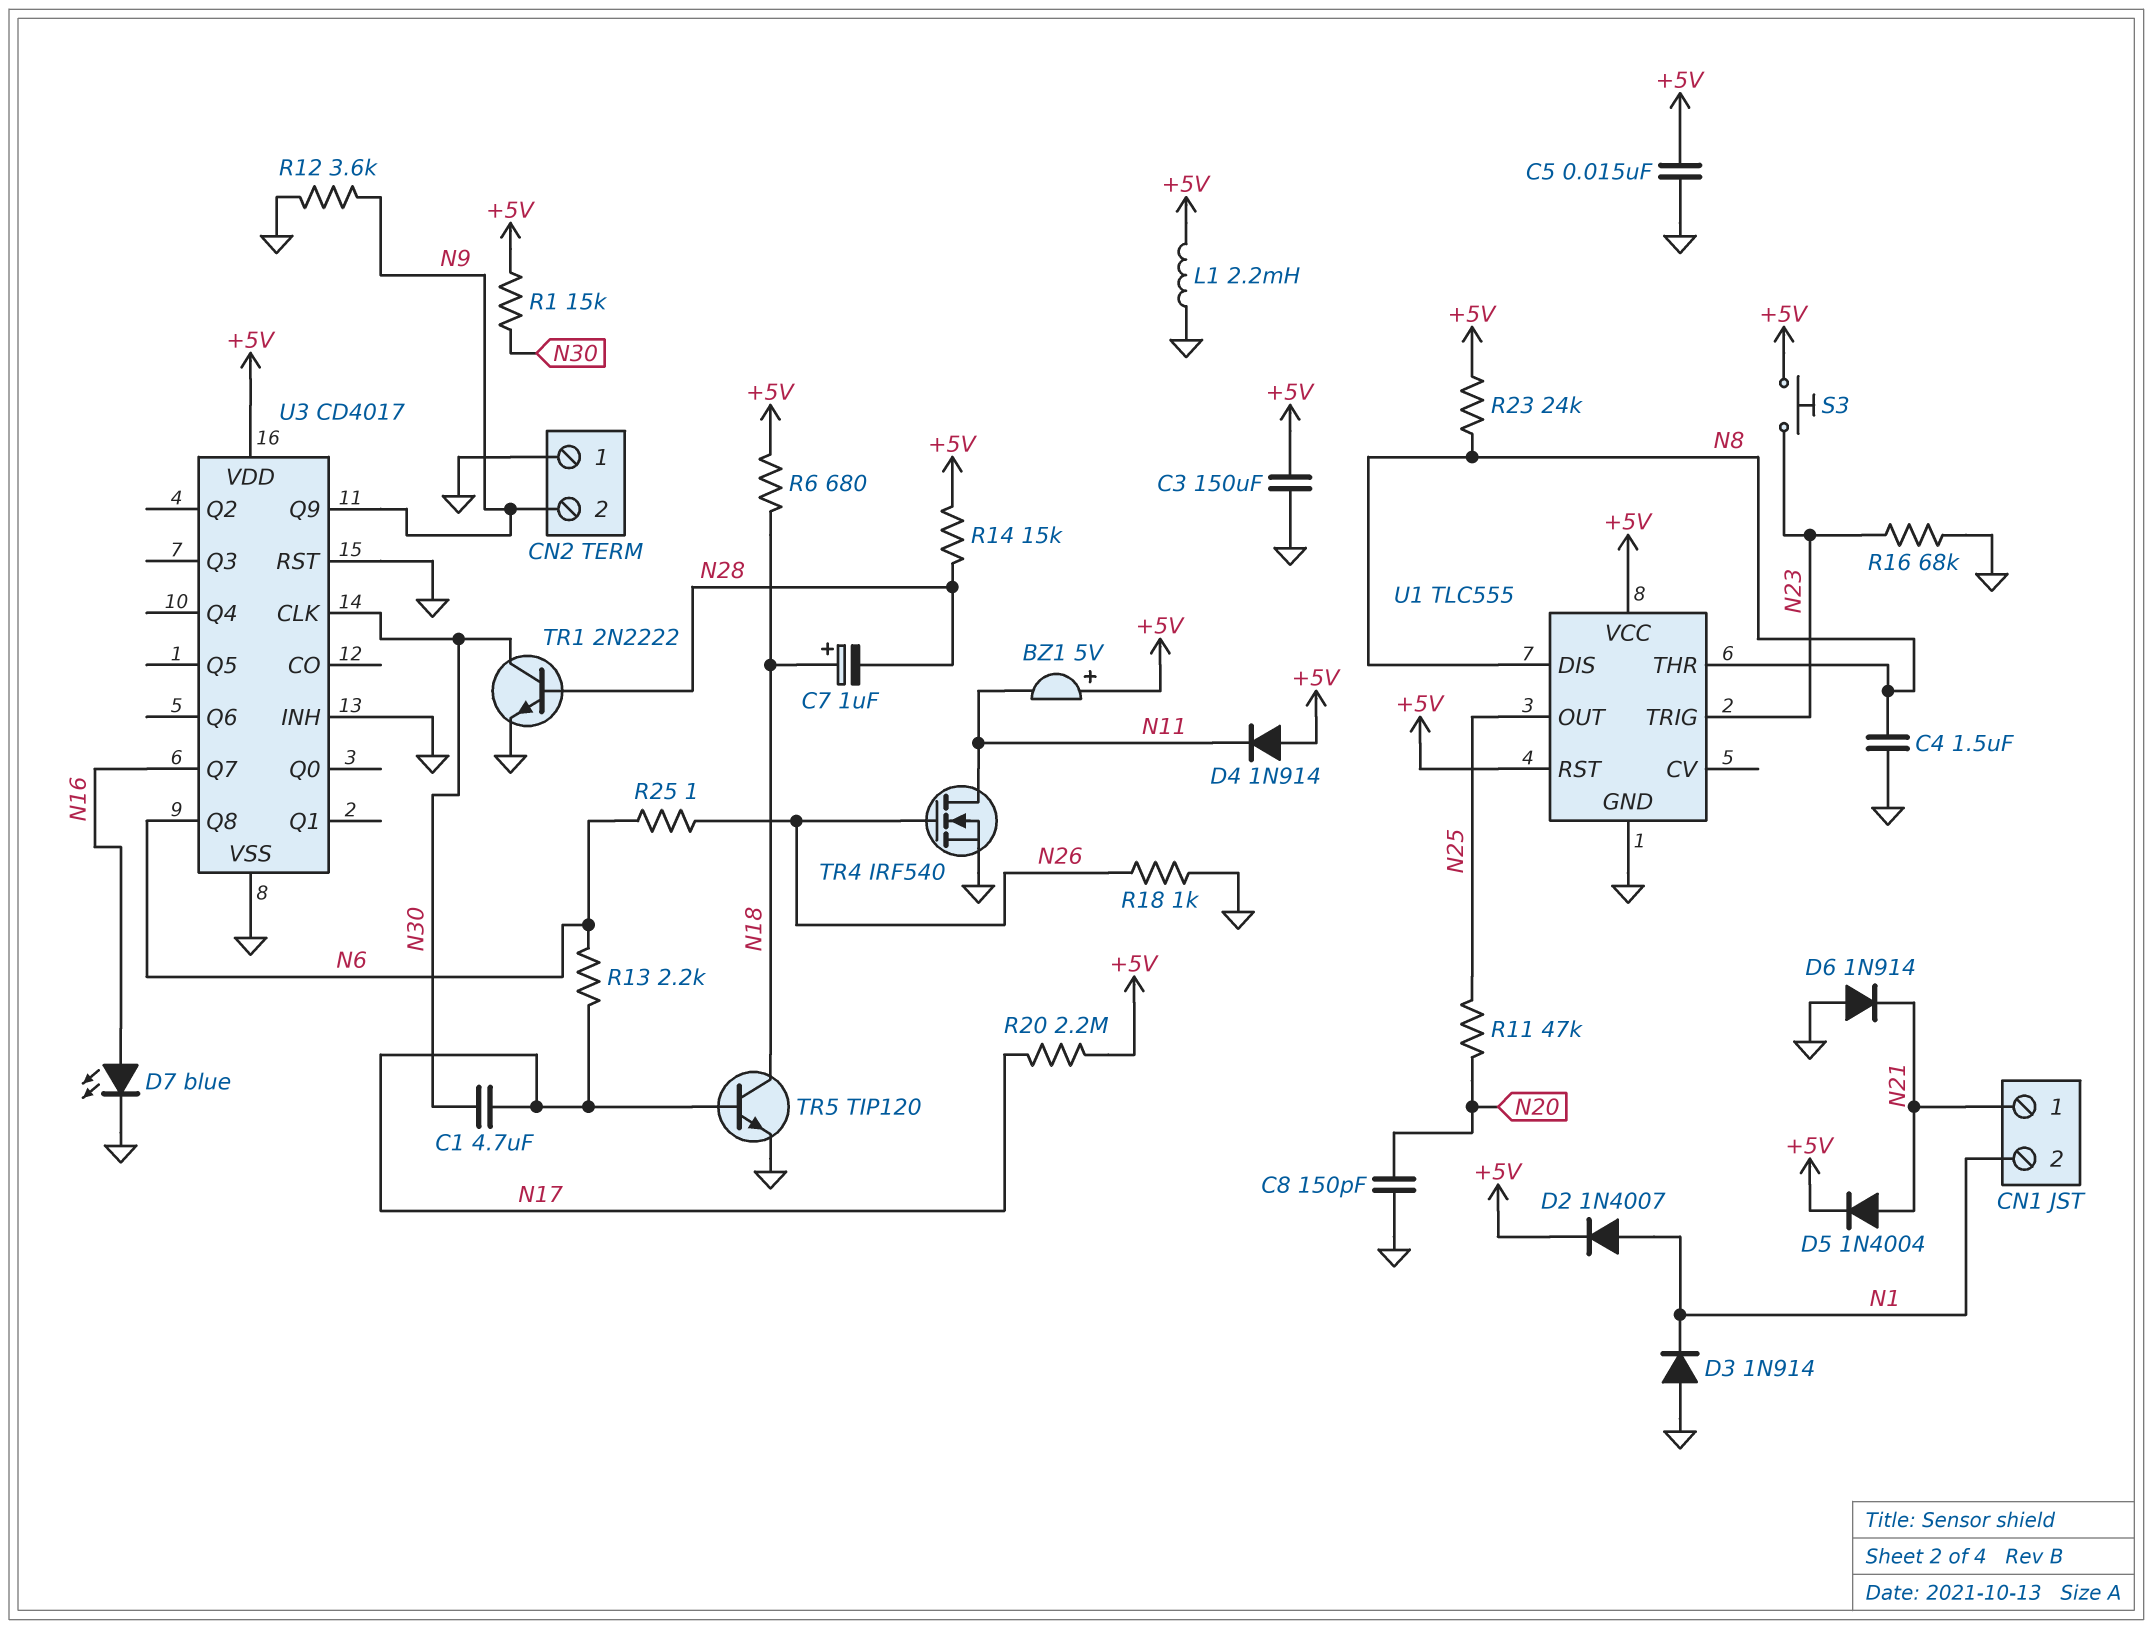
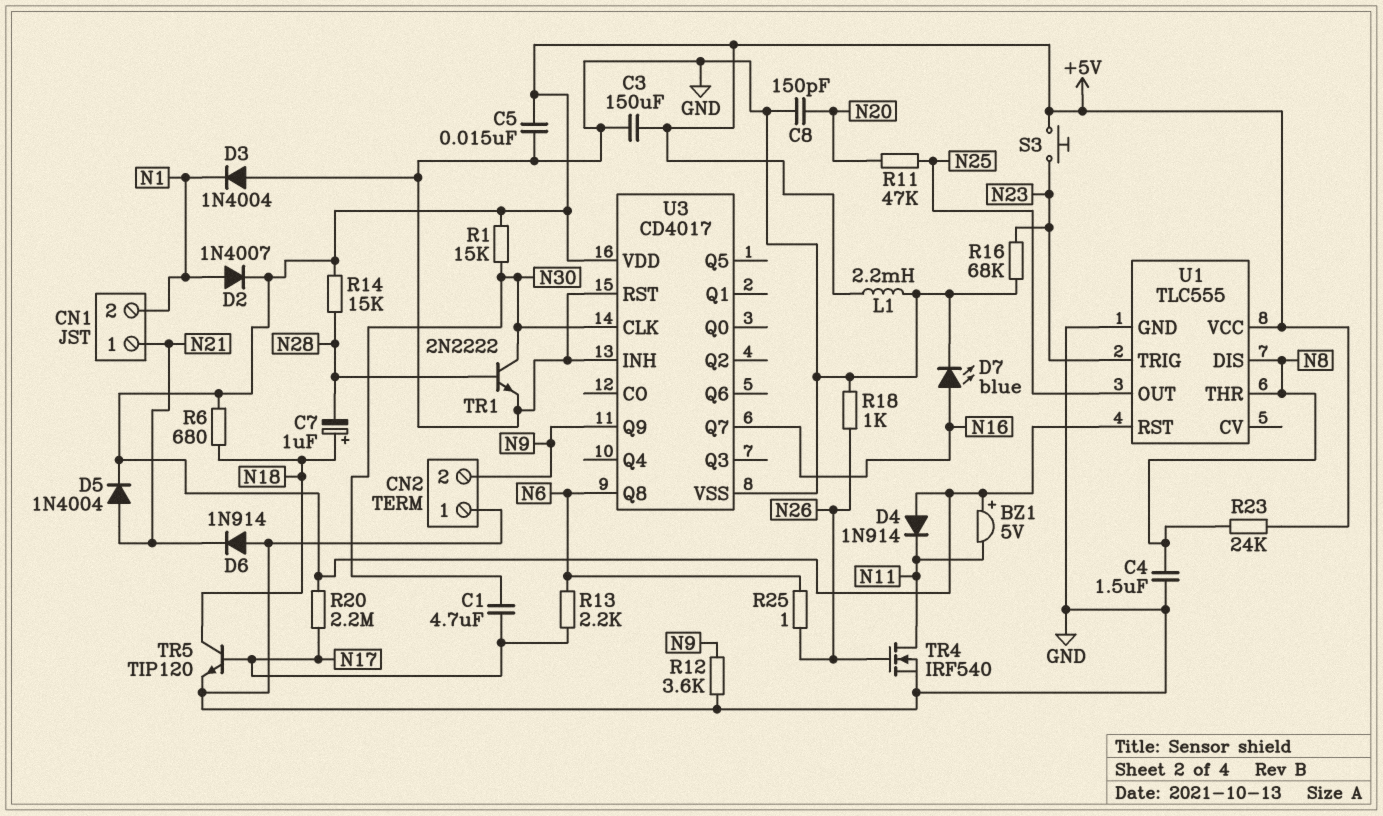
D3: diode 1N914 (A GND, K N1) -> diode 1N4004 (A GND, K N1)

